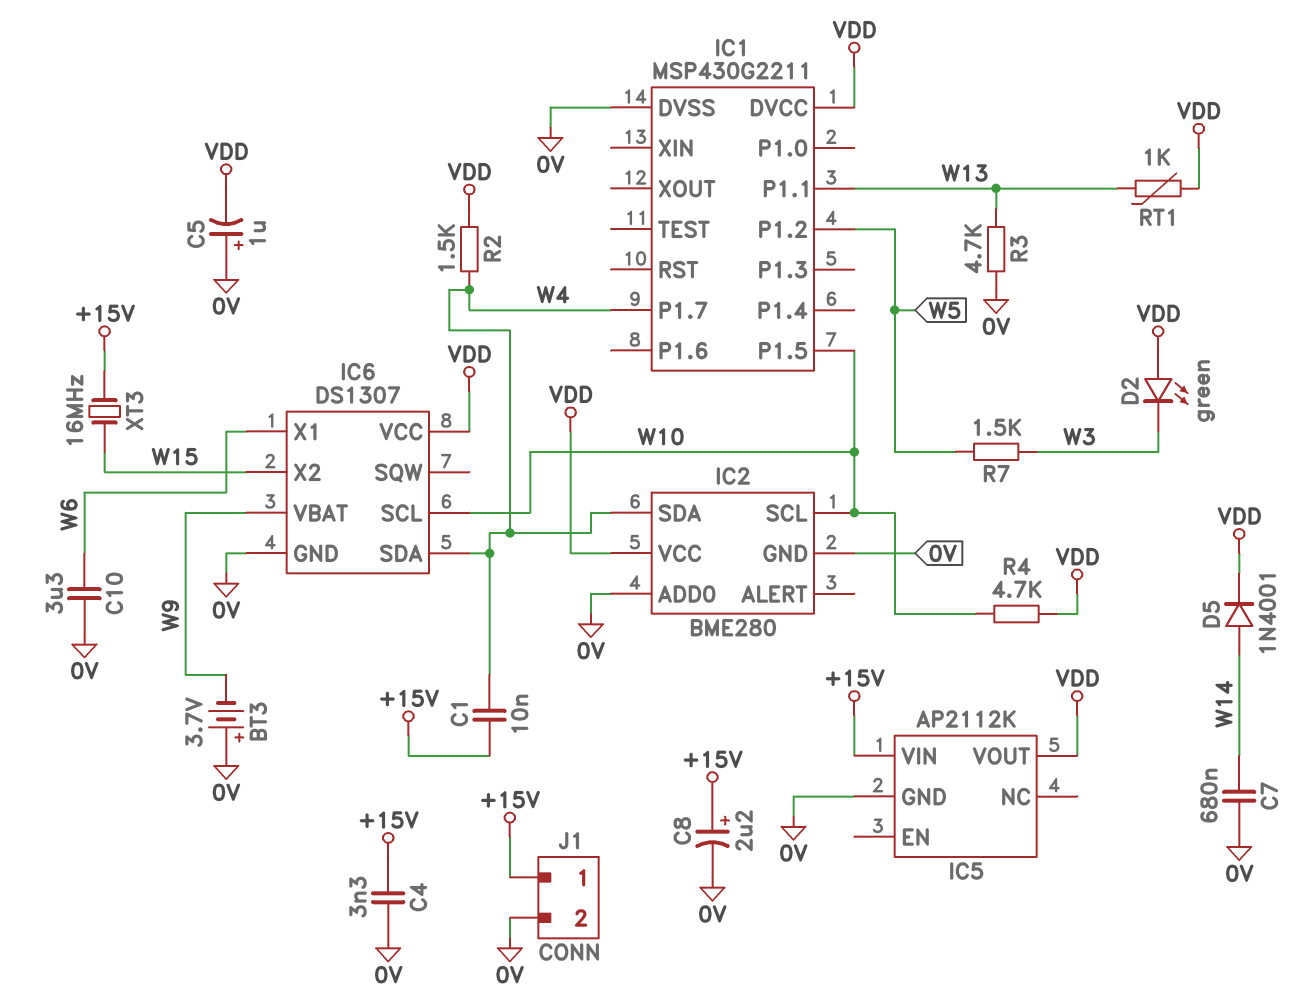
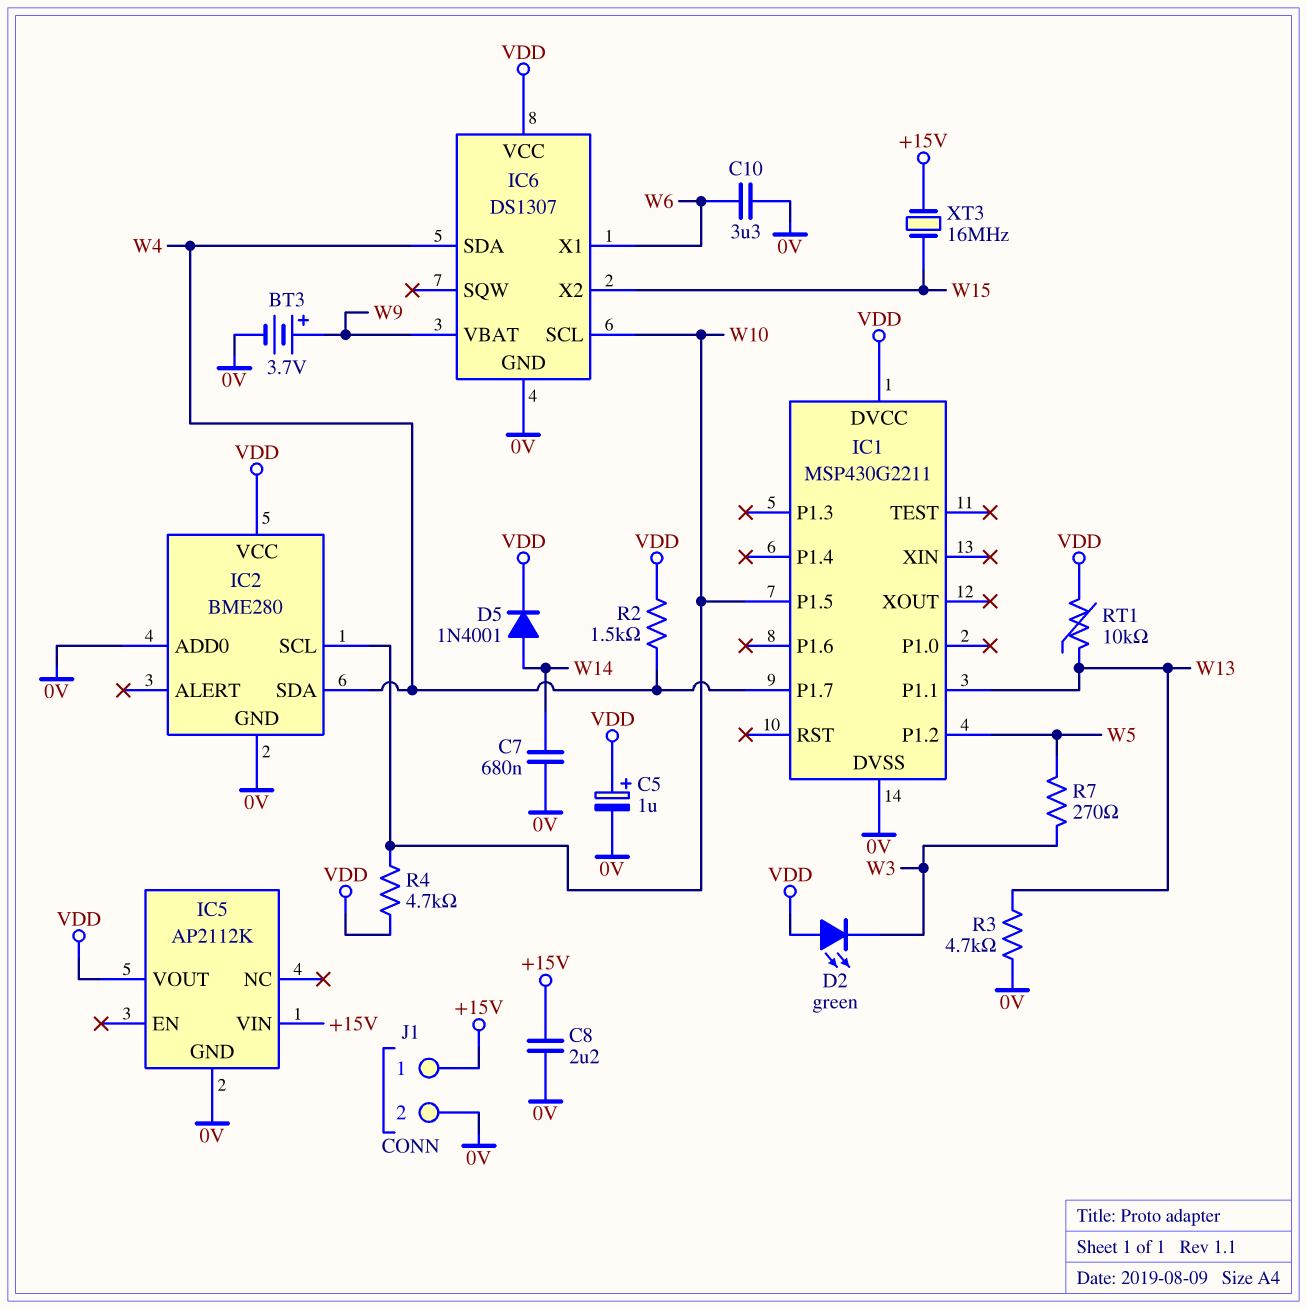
BT3: 3.7V (plus 0V, minus W9) -> 3.7V (plus W9, minus 0V)
C1: 10nF (+15V, W4) -> none
C4: 3.3nF (+15V, 0V) -> none
C5: 1uF (plus 0V, minus VDD) -> 1uF (plus VDD, minus 0V)
C8: 2.2uF (plus +15V, minus 0V) -> 2.2uF (+15V, 0V)
R7: 1.5k (W3, W5) -> 270 (W3, W5)
RT1: 1k (VDD, W13) -> 10k (VDD, W13)

